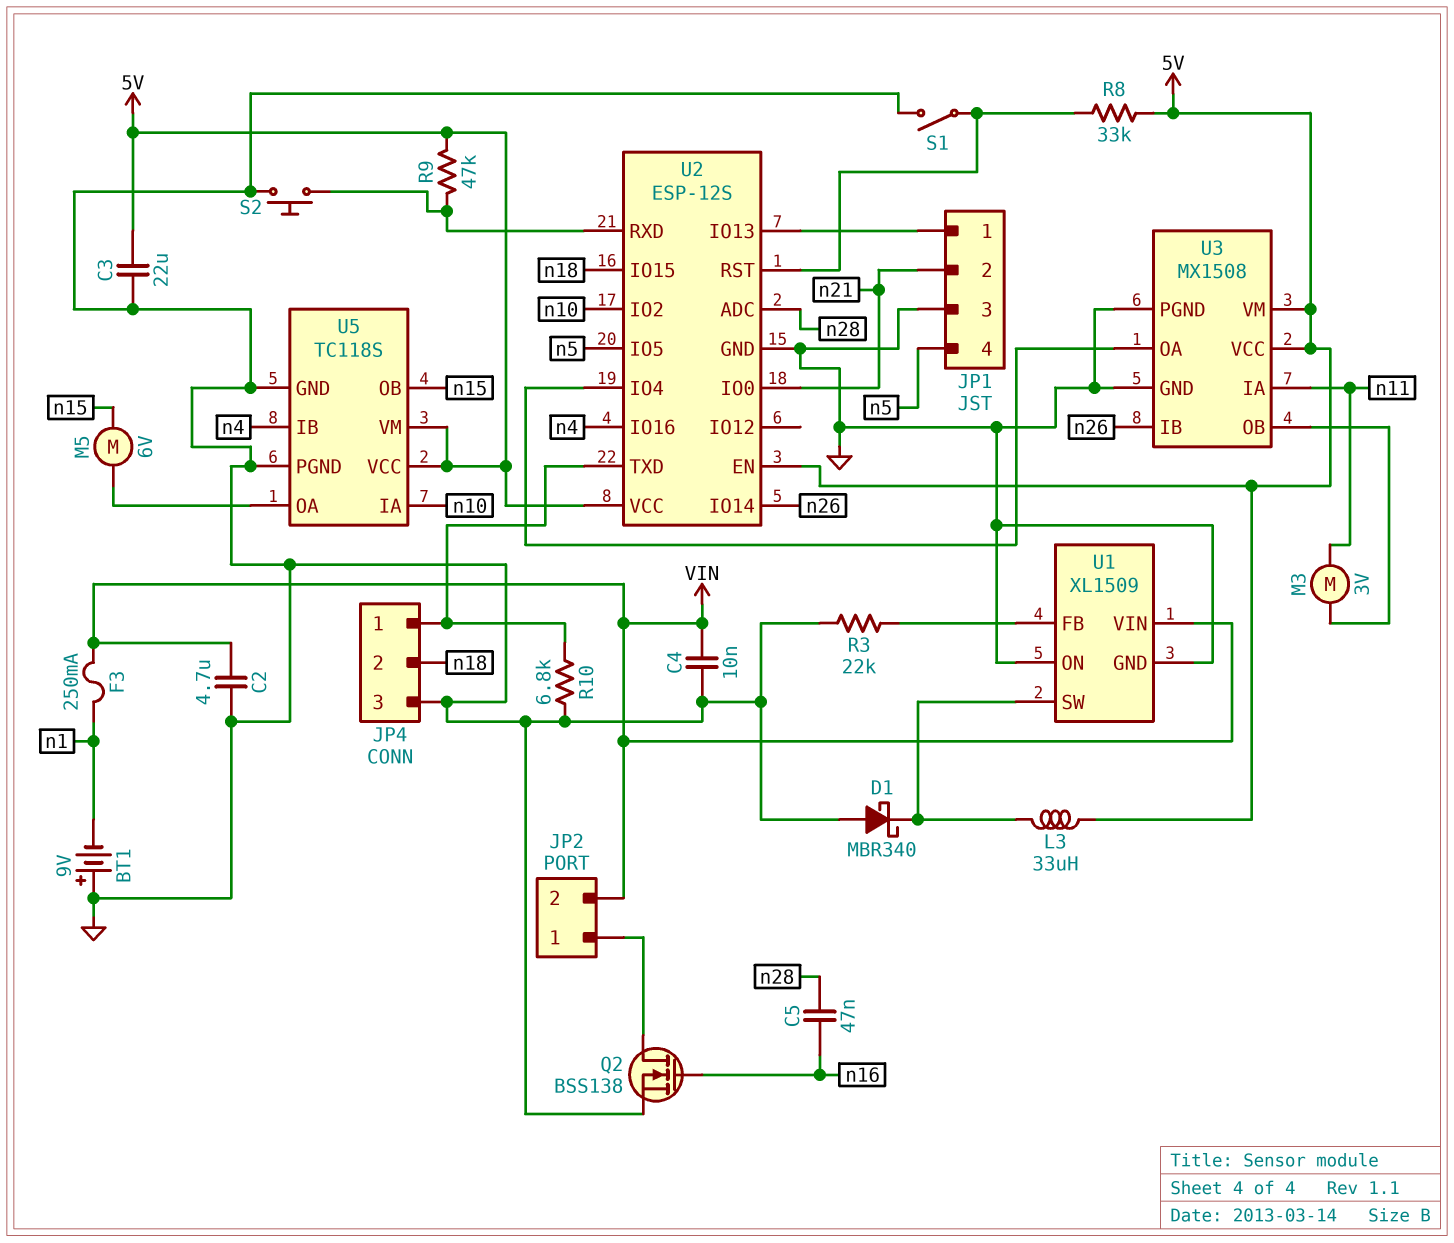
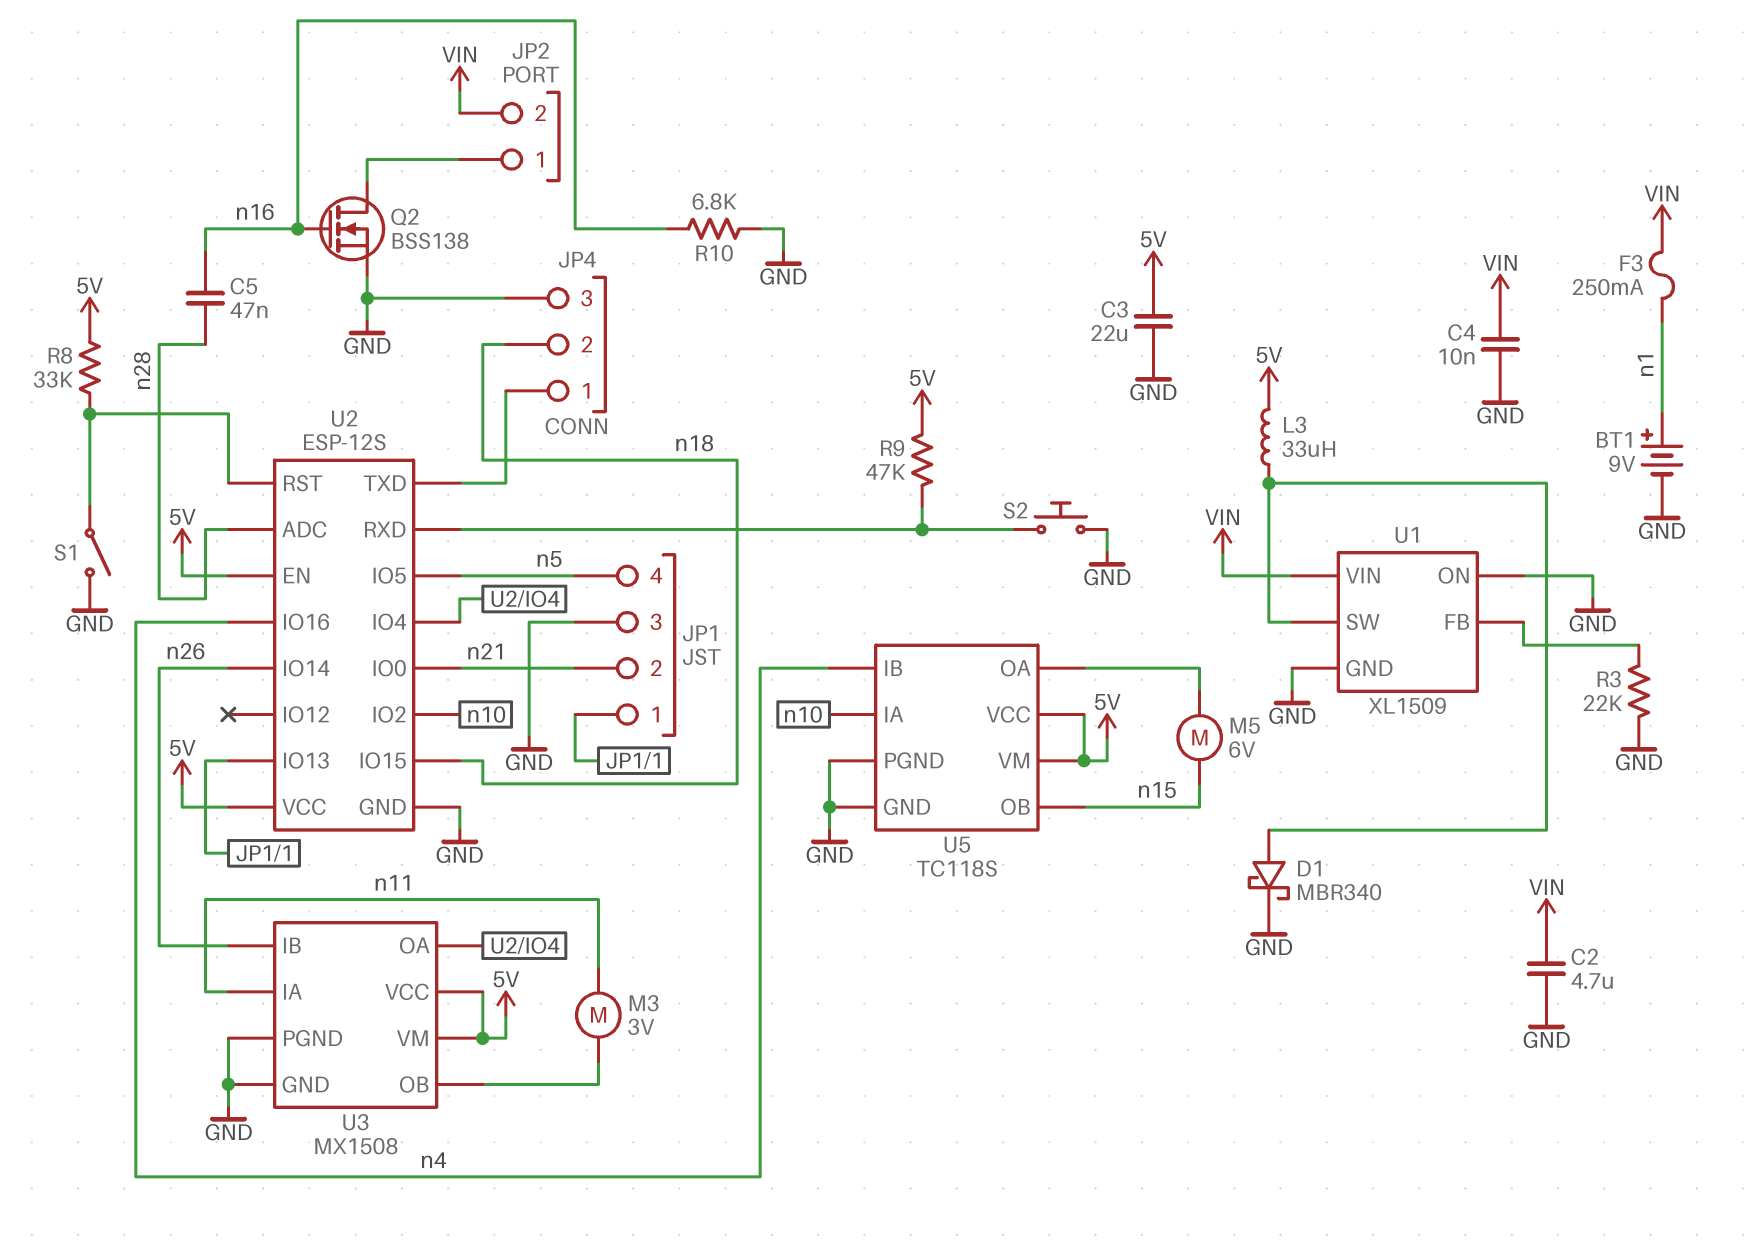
BT1: 9V (plus GND, minus n1) -> 9V (plus n1, minus GND)
D1: schottky MBR340 (A GND, K U1/SW) -> schottky MBR340 (A U1/SW, K GND)
R10: 6.8k (GND, JP4/1) -> 6.8k (GND, n16)

